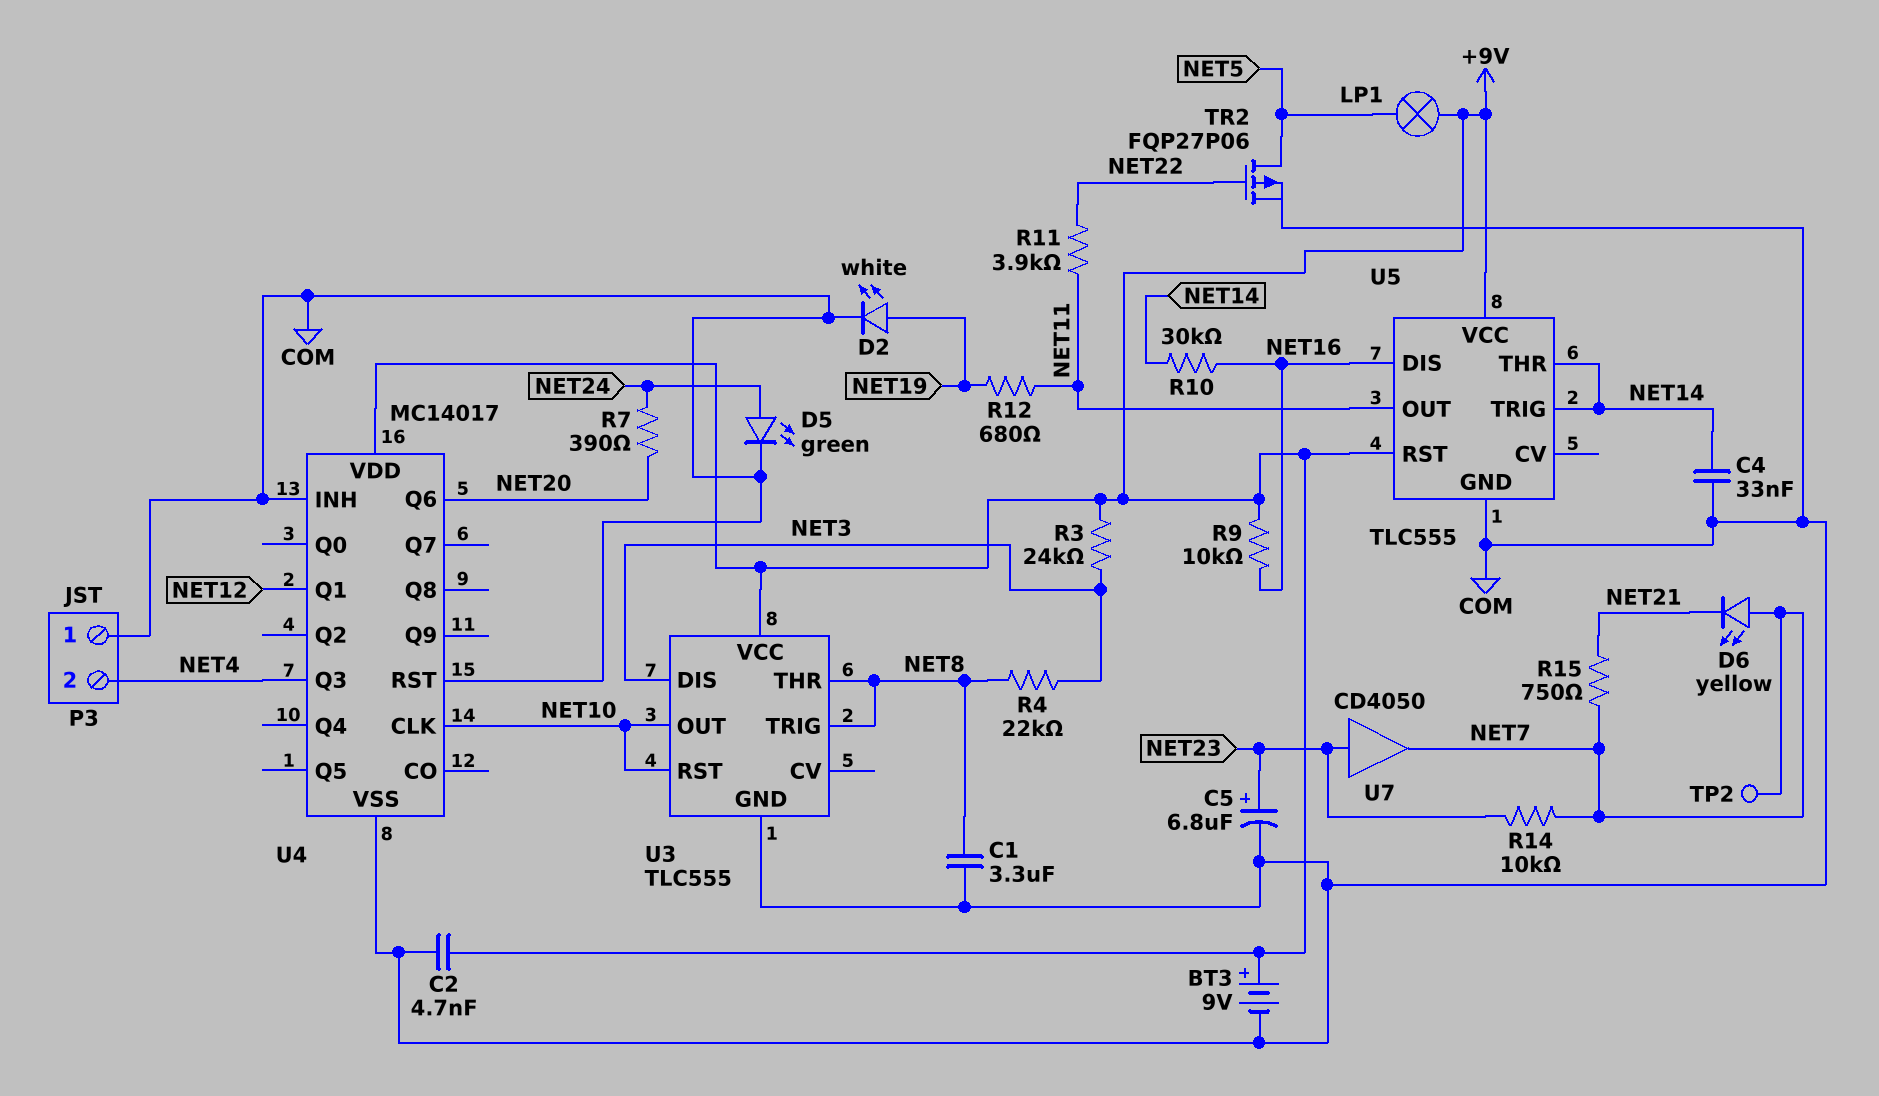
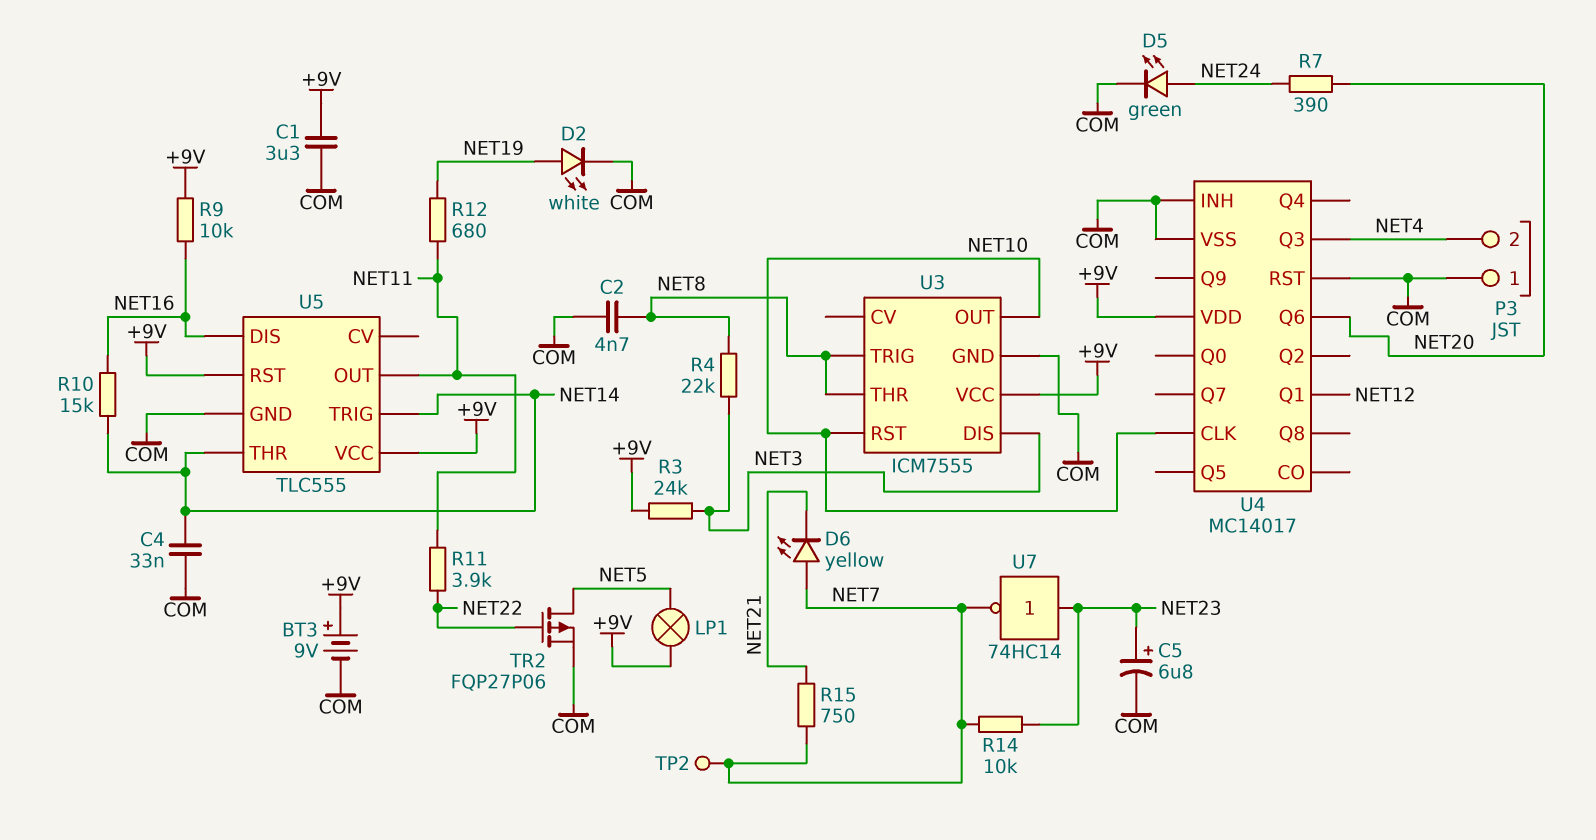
C1: 3.3uF (COM, NET8) -> 3.3uF (+9V, COM)
C2: 4.7nF (+9V, COM) -> 4.7nF (COM, NET8)
R10: 30k (NET14, NET16) -> 15k (NET14, NET16)
U3: TLC555 -> ICM7555
U7: buffer CD4050 (in NET23, out NET7) -> NOT 74HC14 (in NET23, out NET7)

